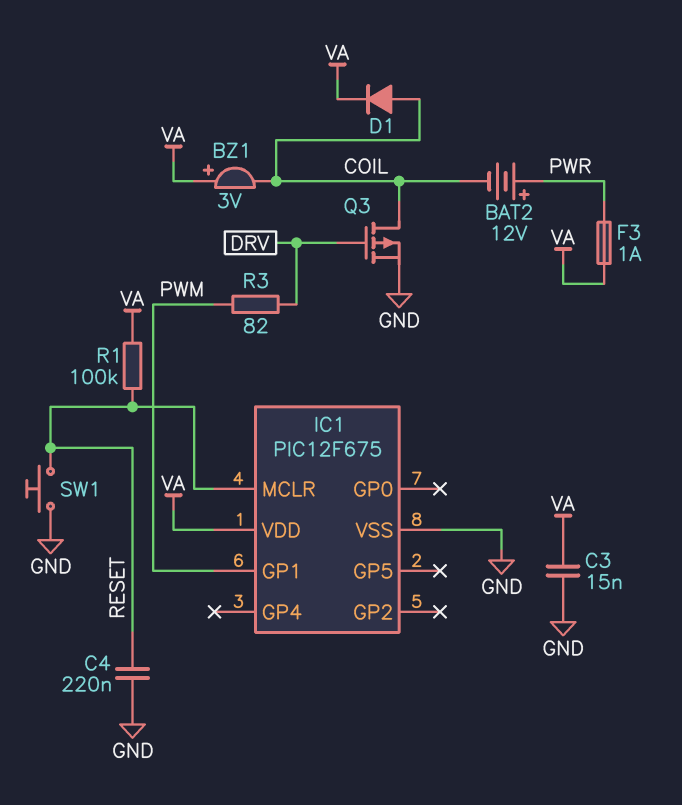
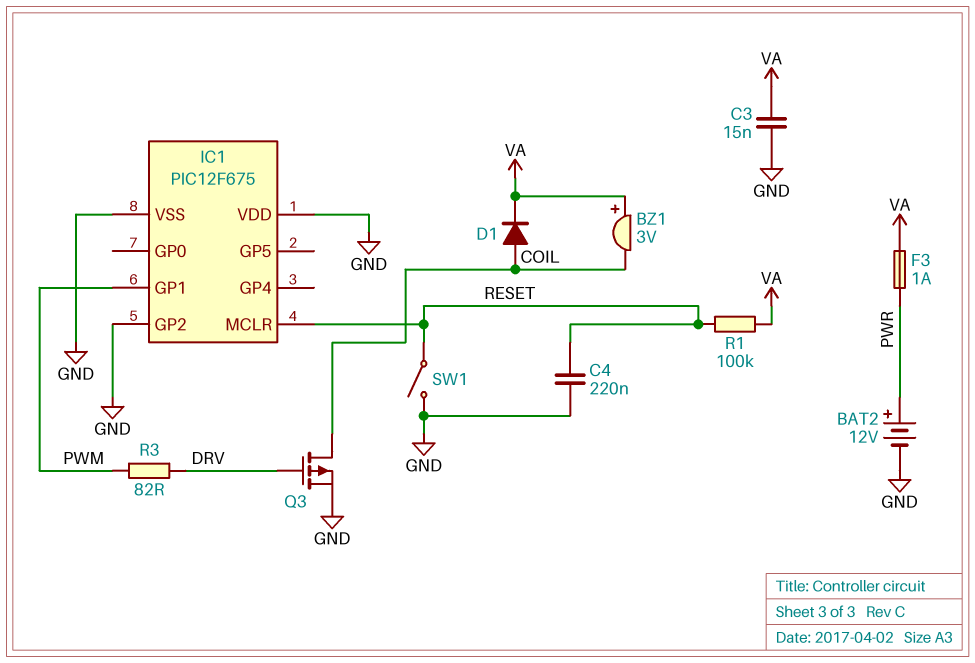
BAT2: 12V (plus PWR, minus COIL) -> 12V (plus PWR, minus GND)
IC1 pin GP2: none -> GND
IC1 pin VDD: VA -> GND
SW1: button (GND, RESET) -> switch (GND, RESET)

